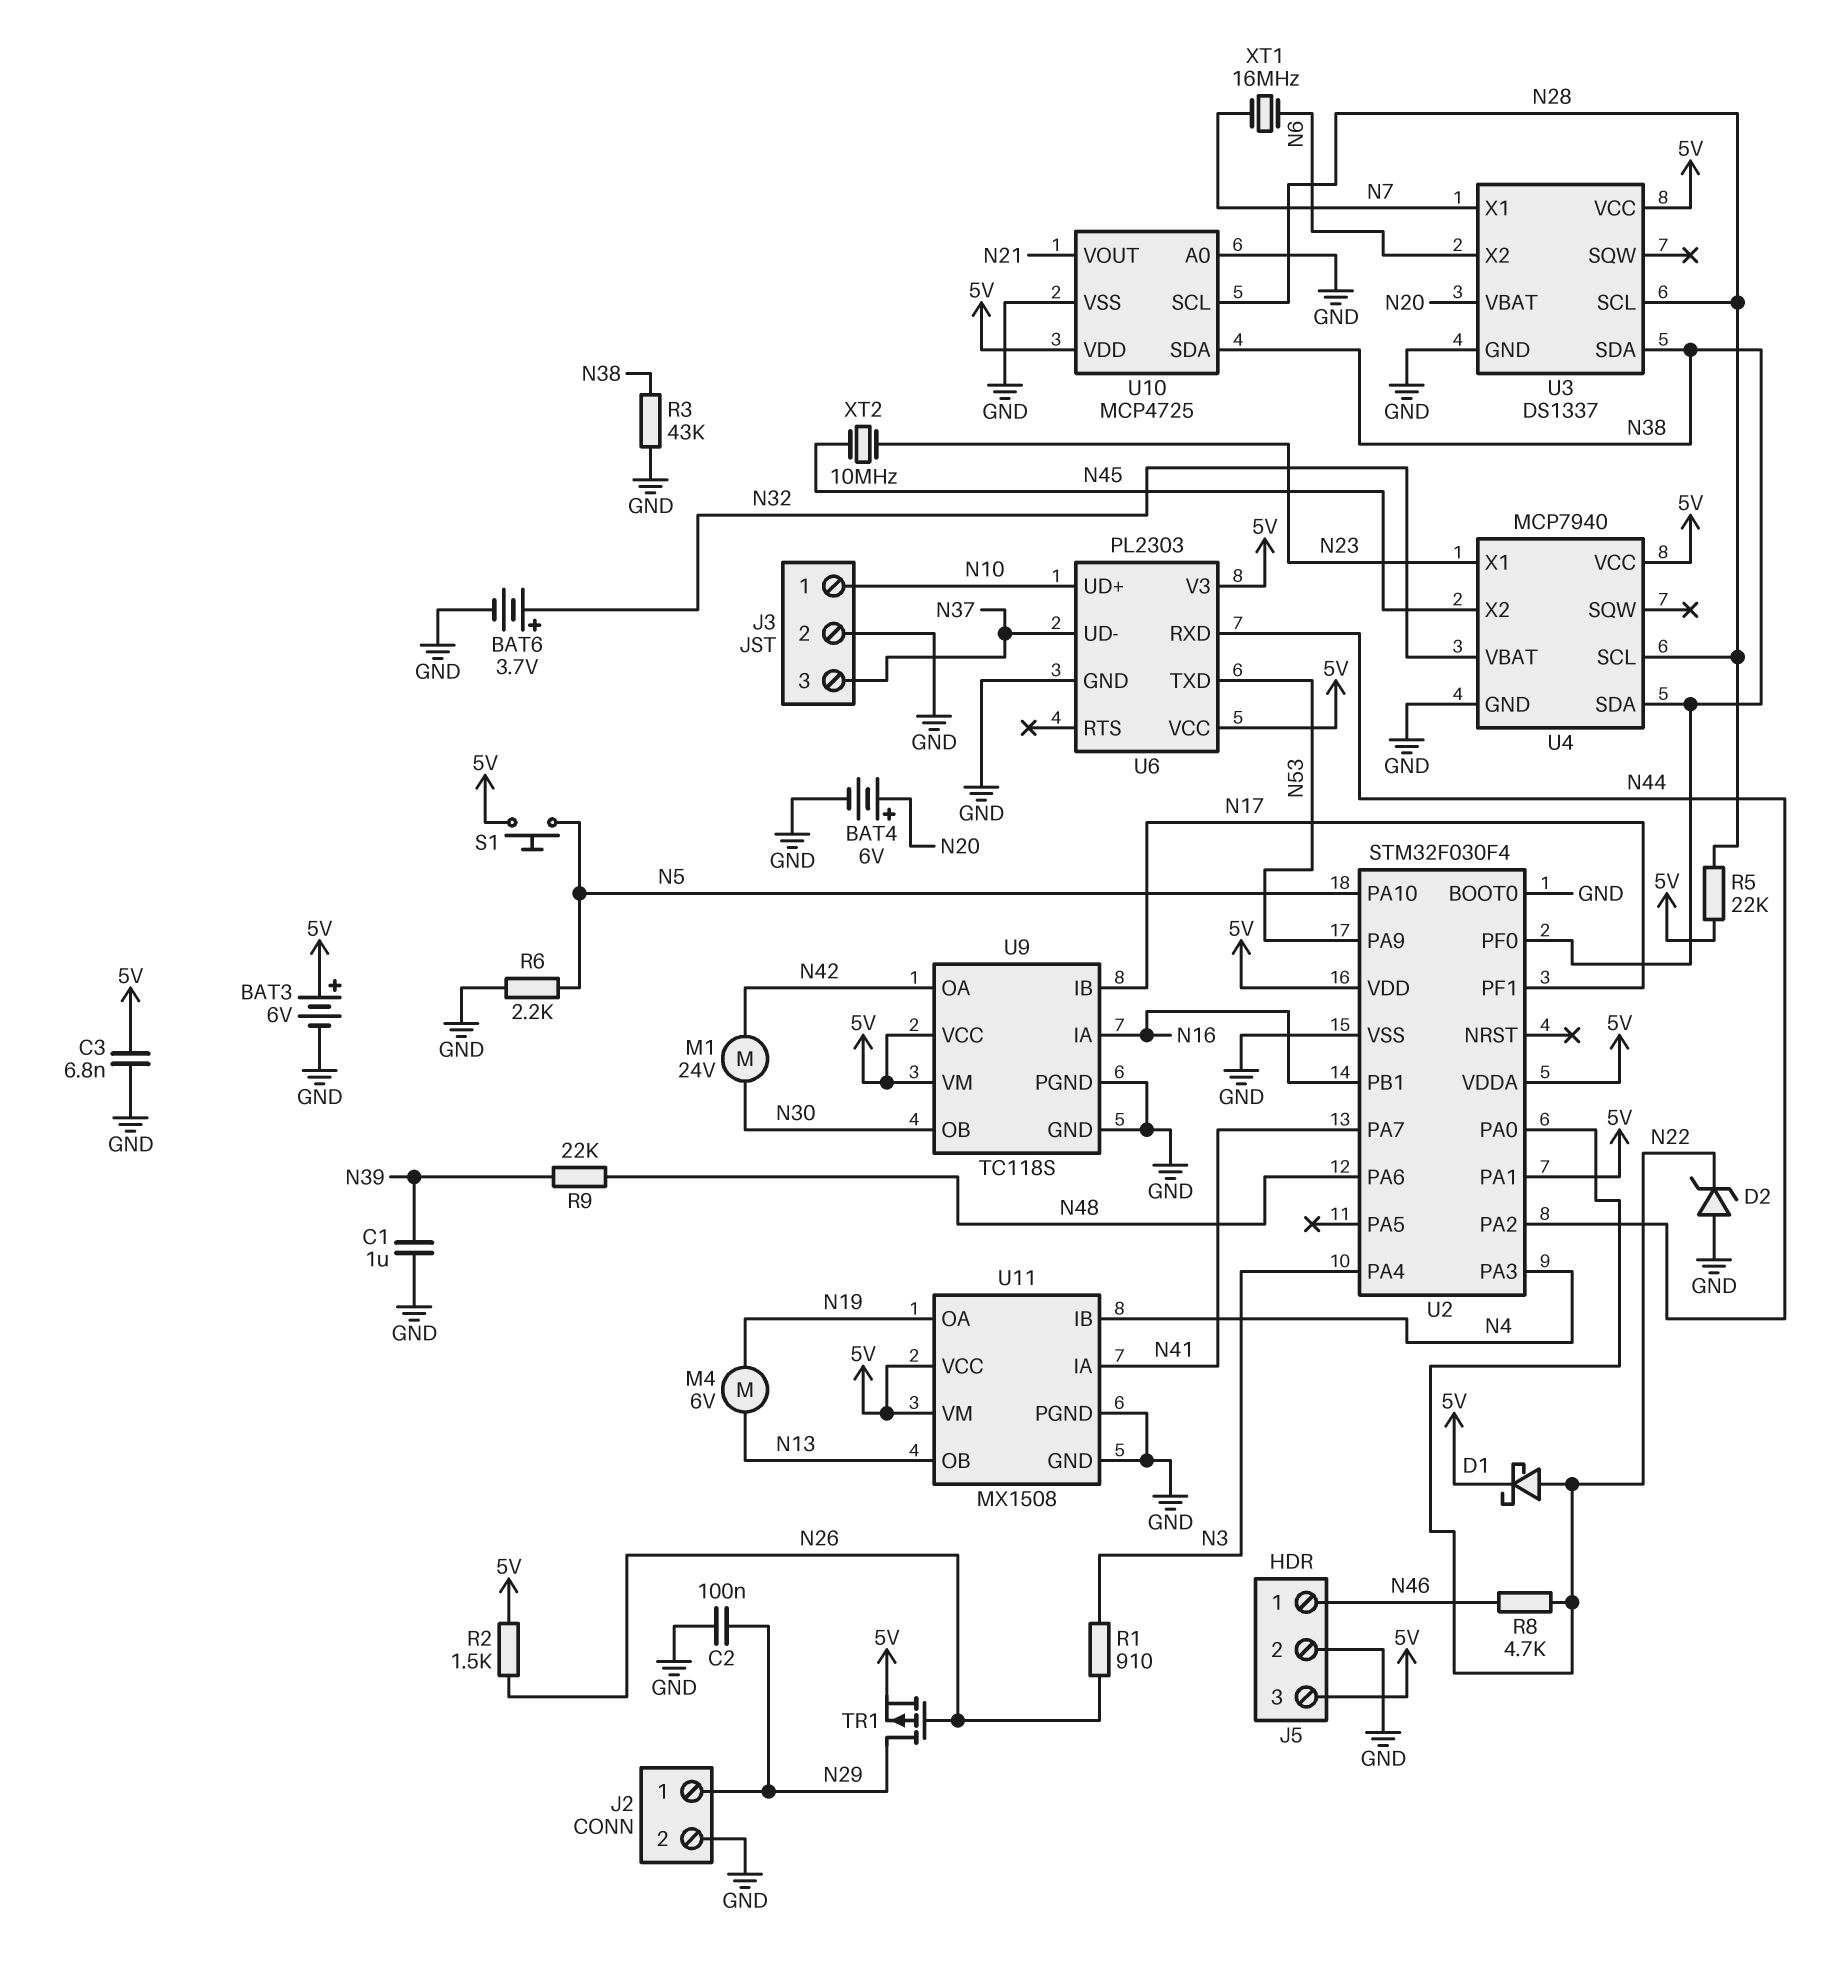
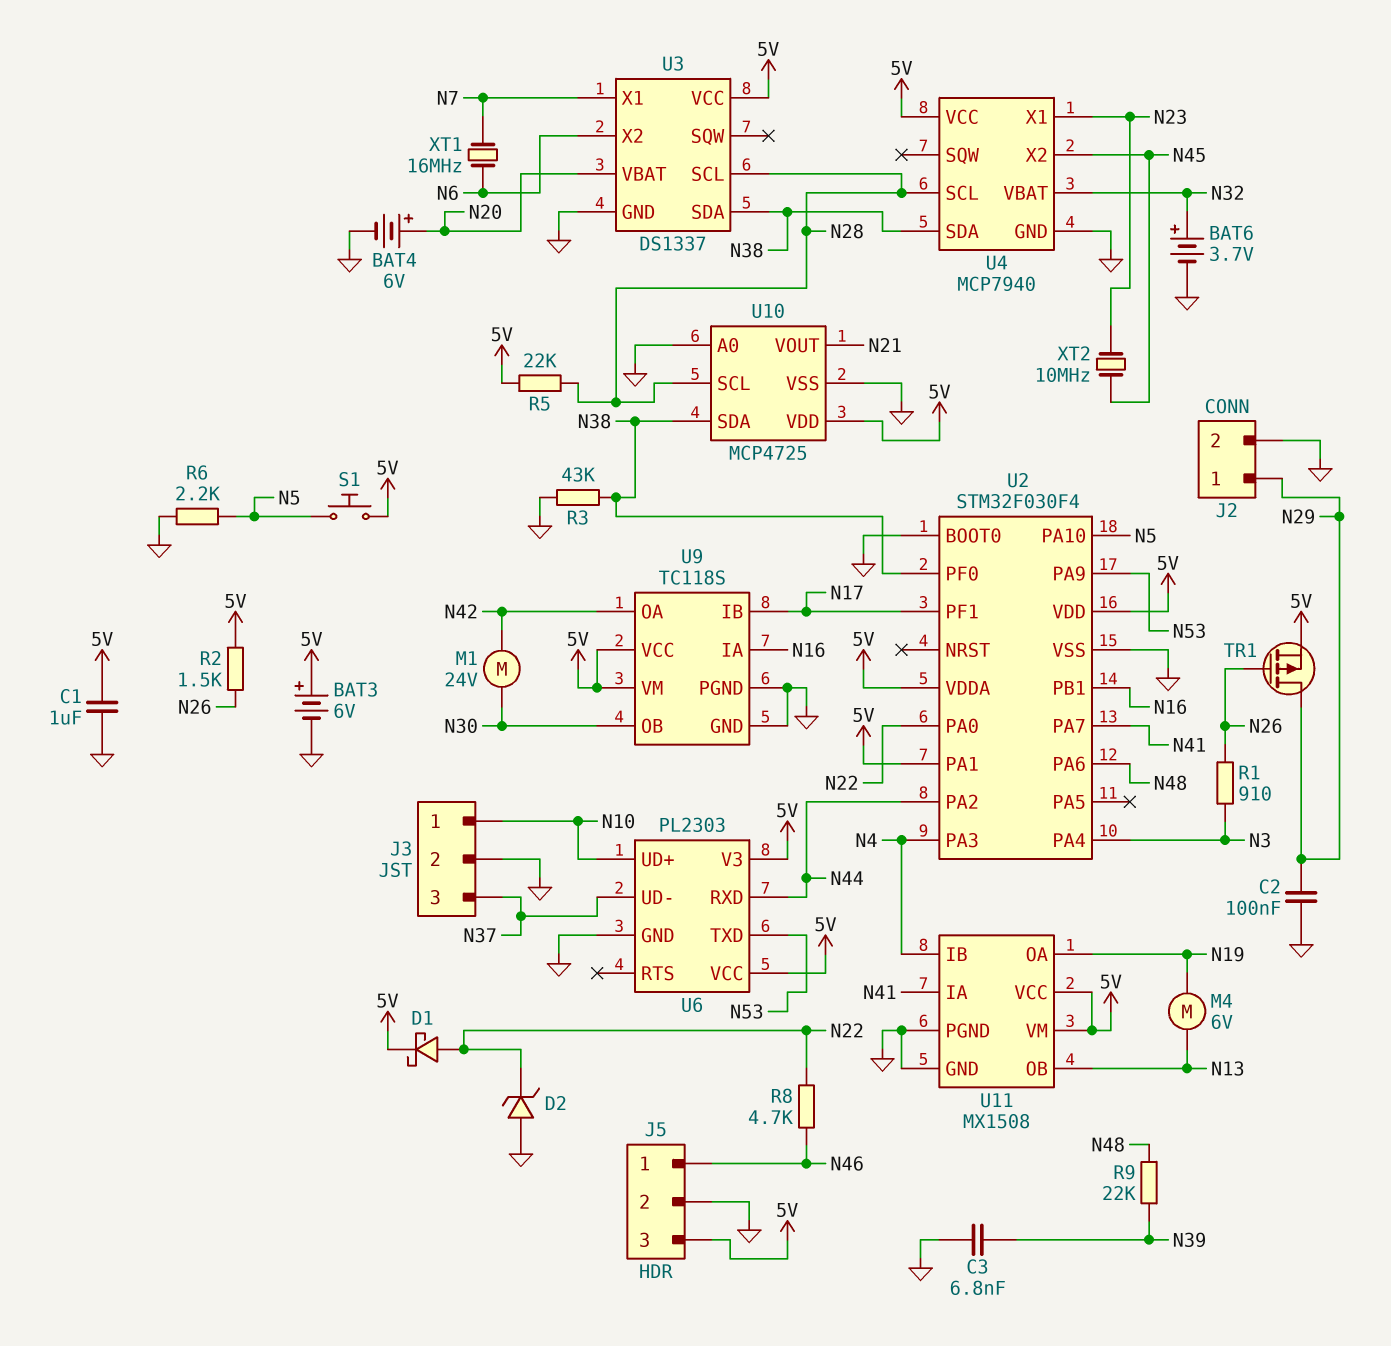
C1: 1uF (GND, N39) -> 1uF (5V, GND)
C3: 6.8nF (5V, GND) -> 6.8nF (GND, N39)

